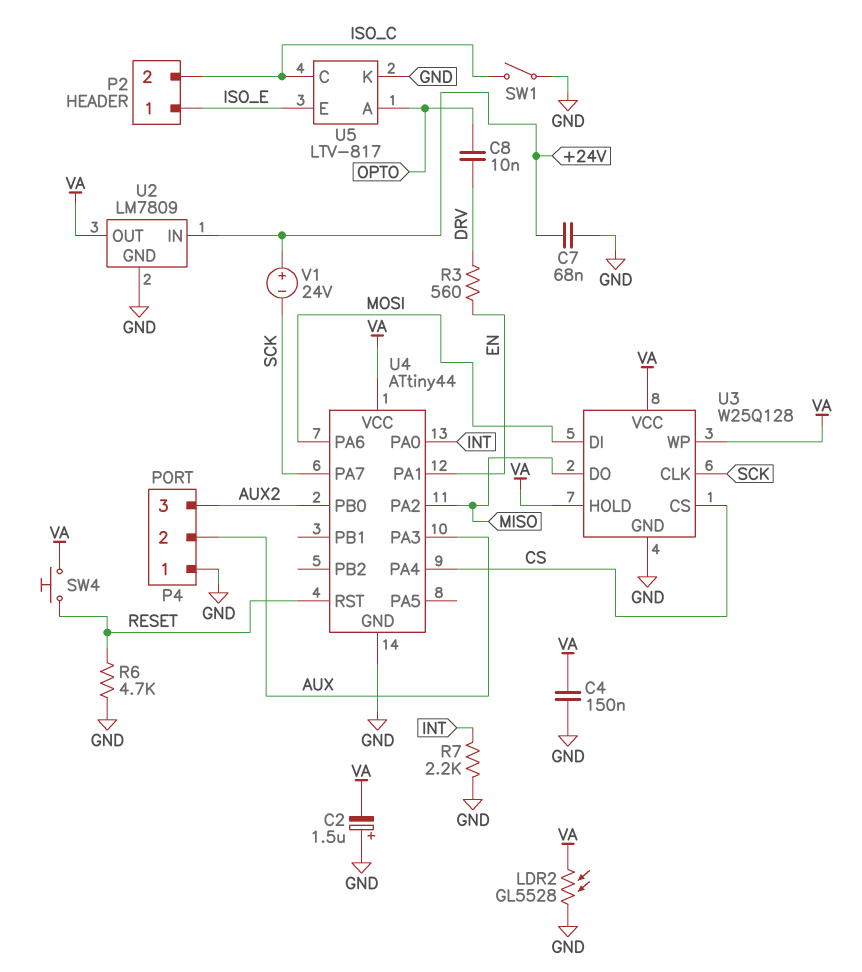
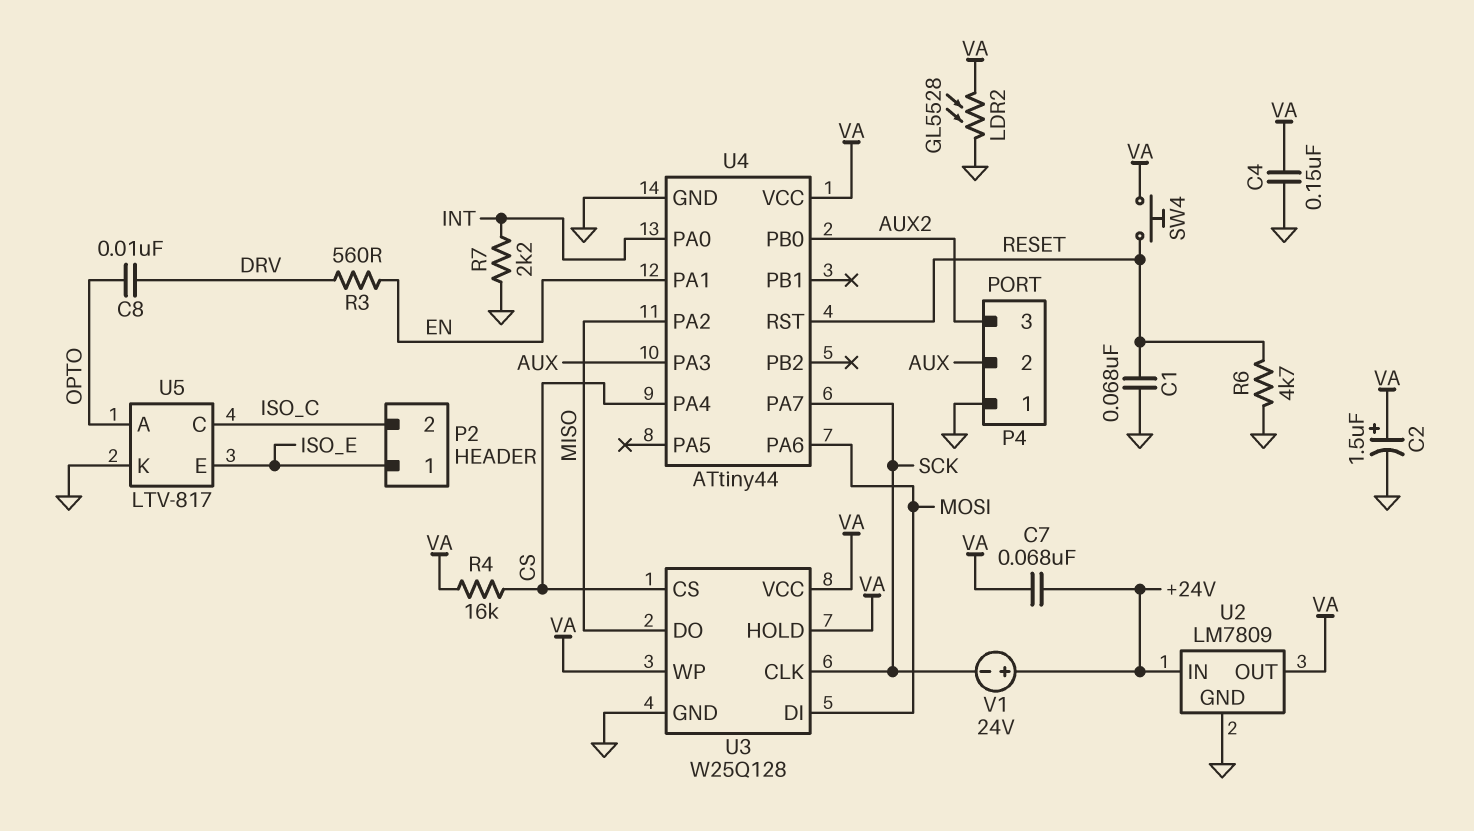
C1: none -> 68nF (GND, RESET)
C2: 1.5uF (plus GND, minus VA) -> 1.5uF (plus VA, minus GND)
C7: 68nF (+24V, GND) -> 68nF (+24V, VA)
R4: none -> 16k (CS, VA)
SW1: switch (GND, ISO_C) -> none

